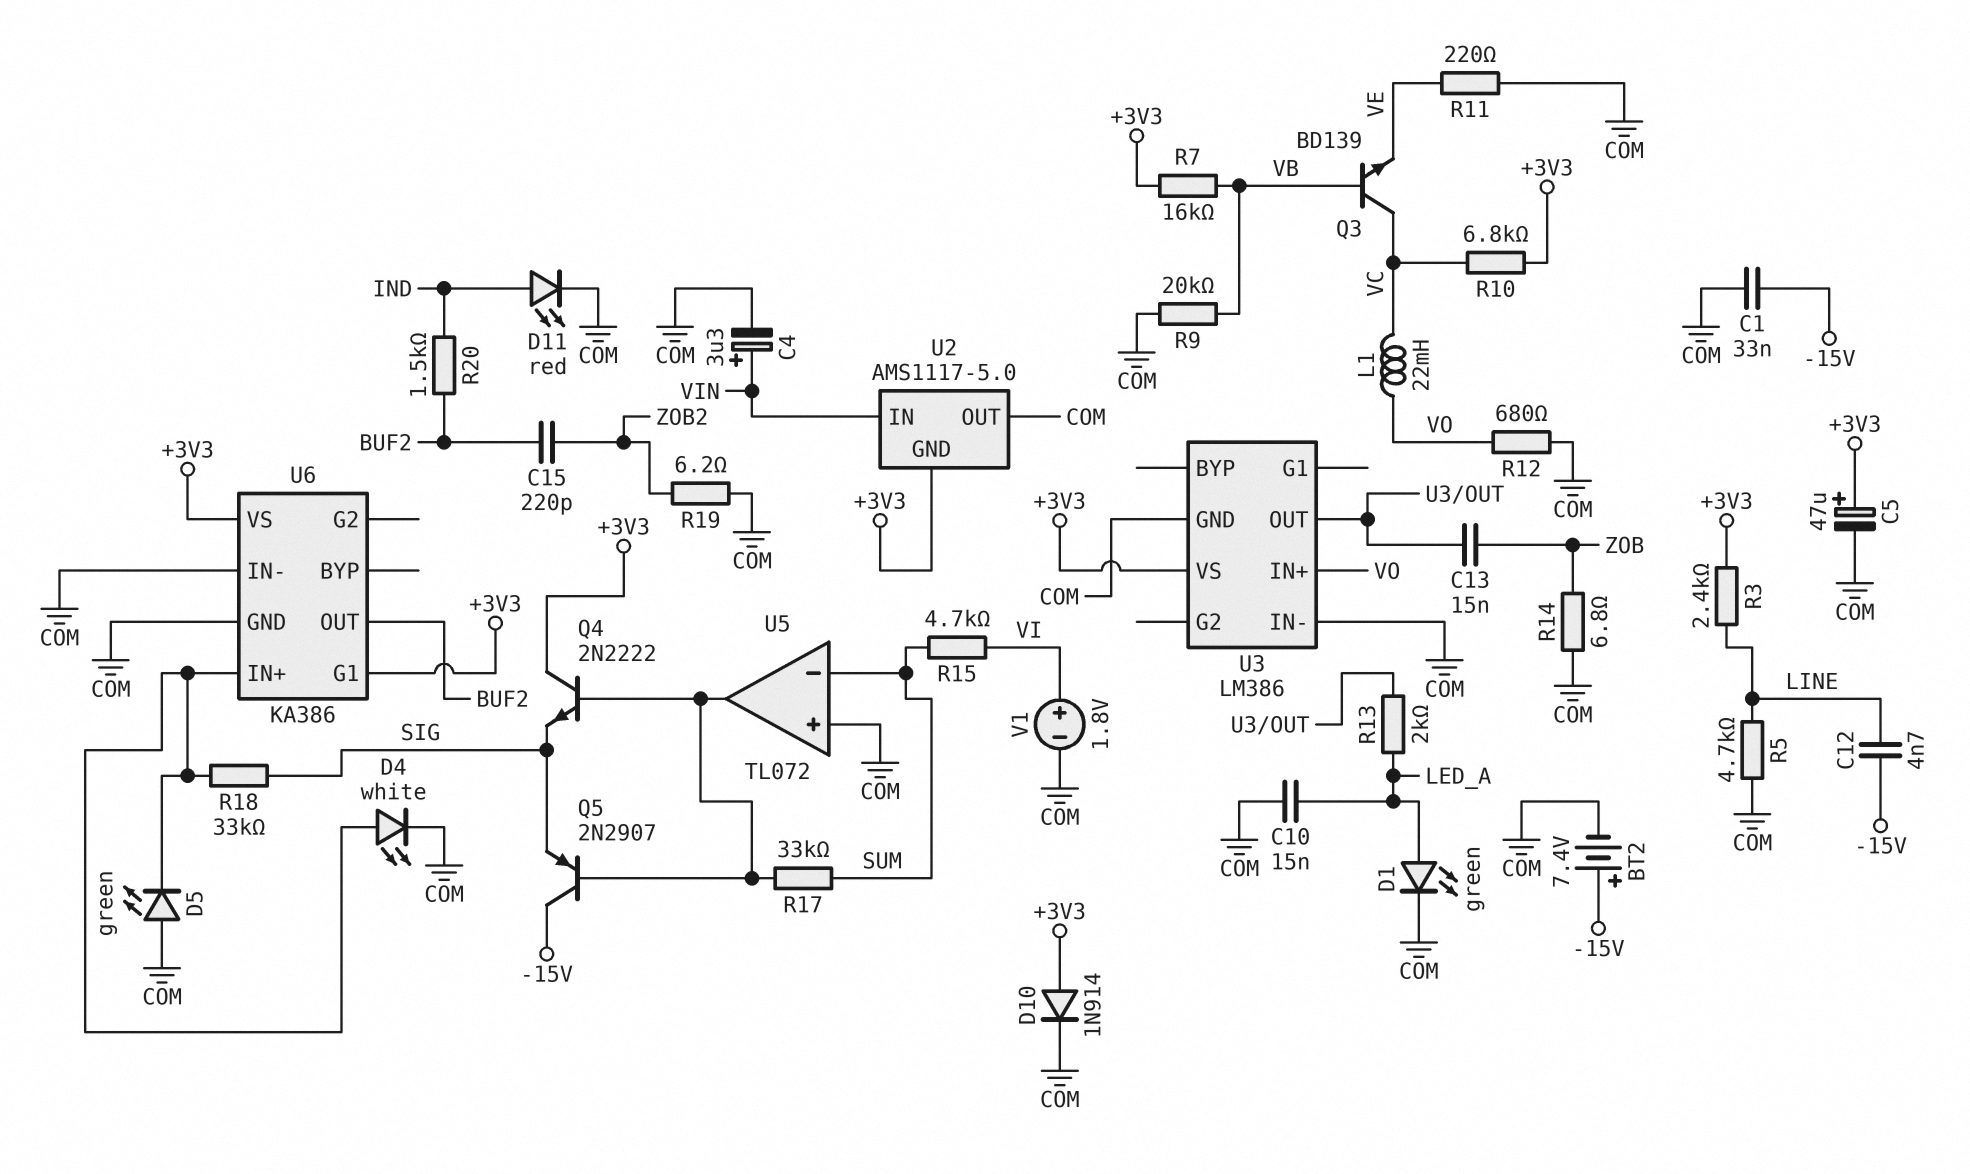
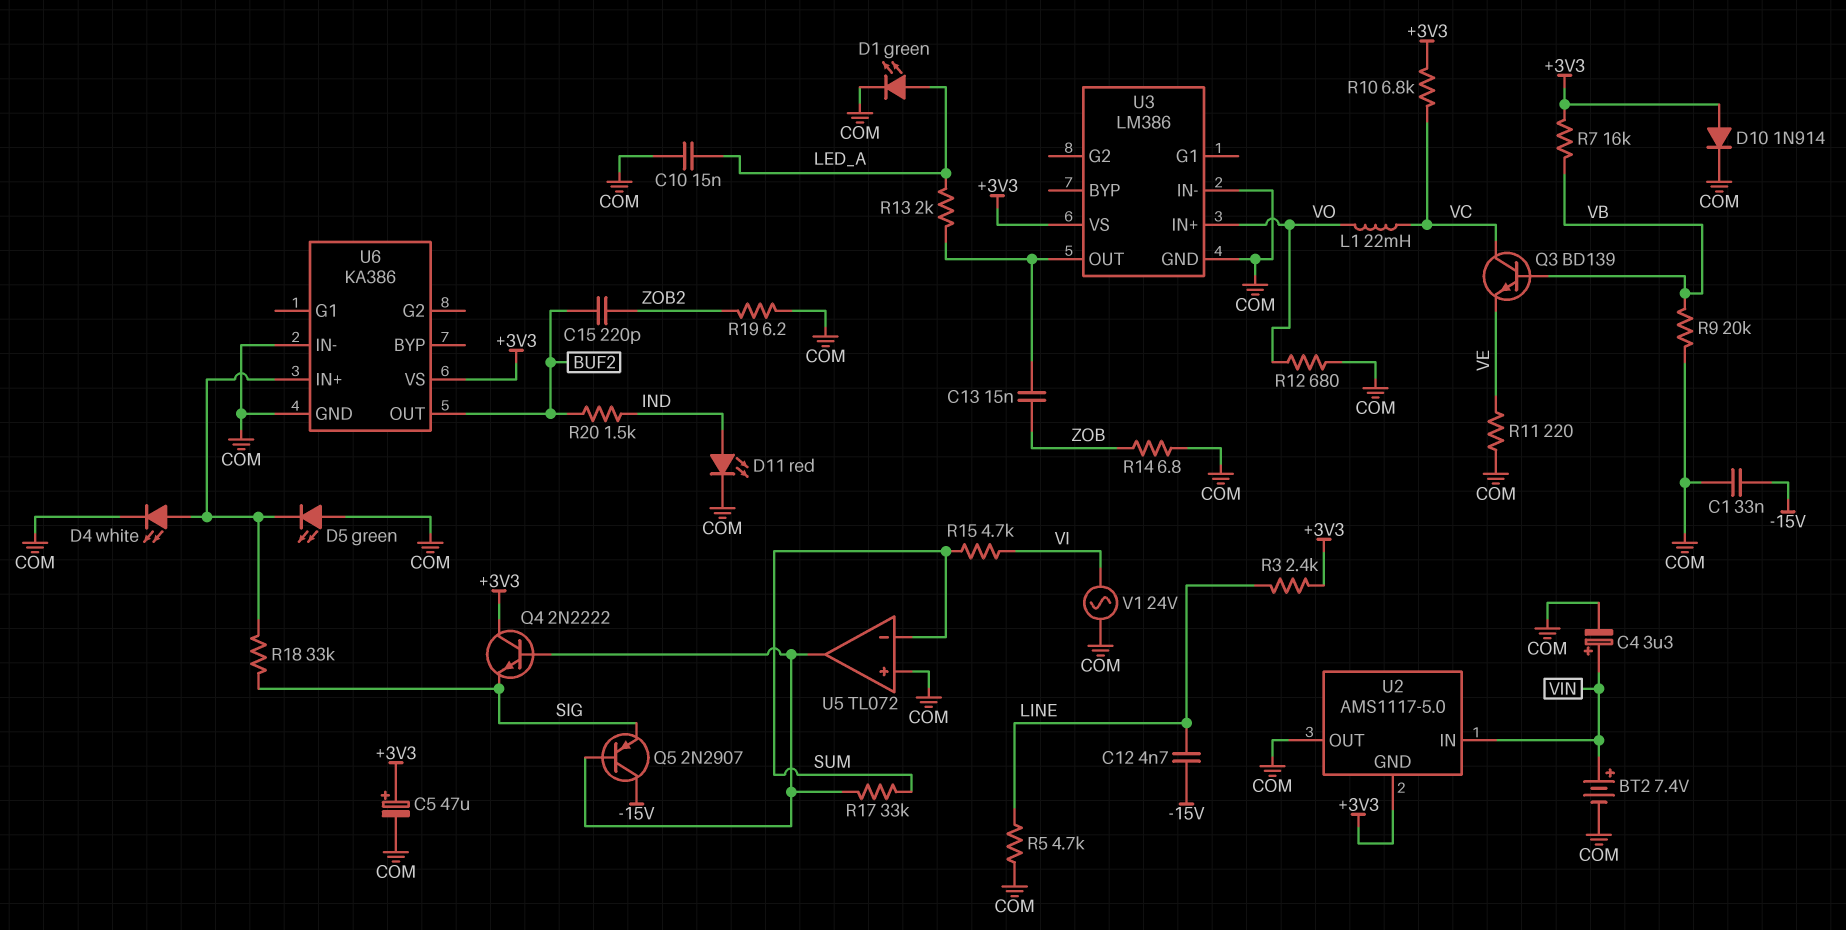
BT2: 7.4V (plus -15V, minus COM) -> 7.4V (plus VIN, minus COM)
U6 pin G1: +3V3 -> none
V1: 1.8V (plus VI, minus COM) -> AC 24V (COM, VI)

